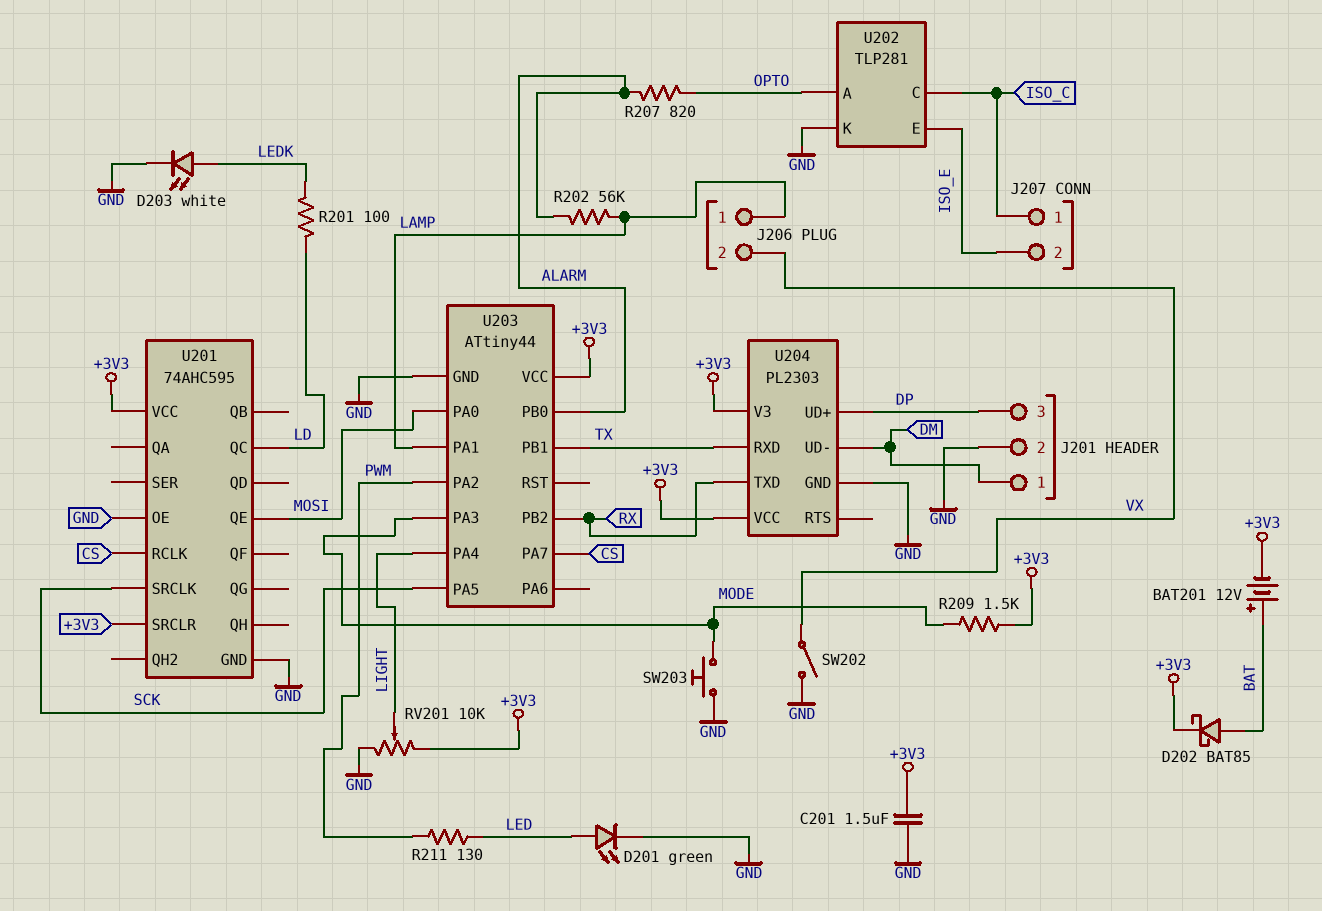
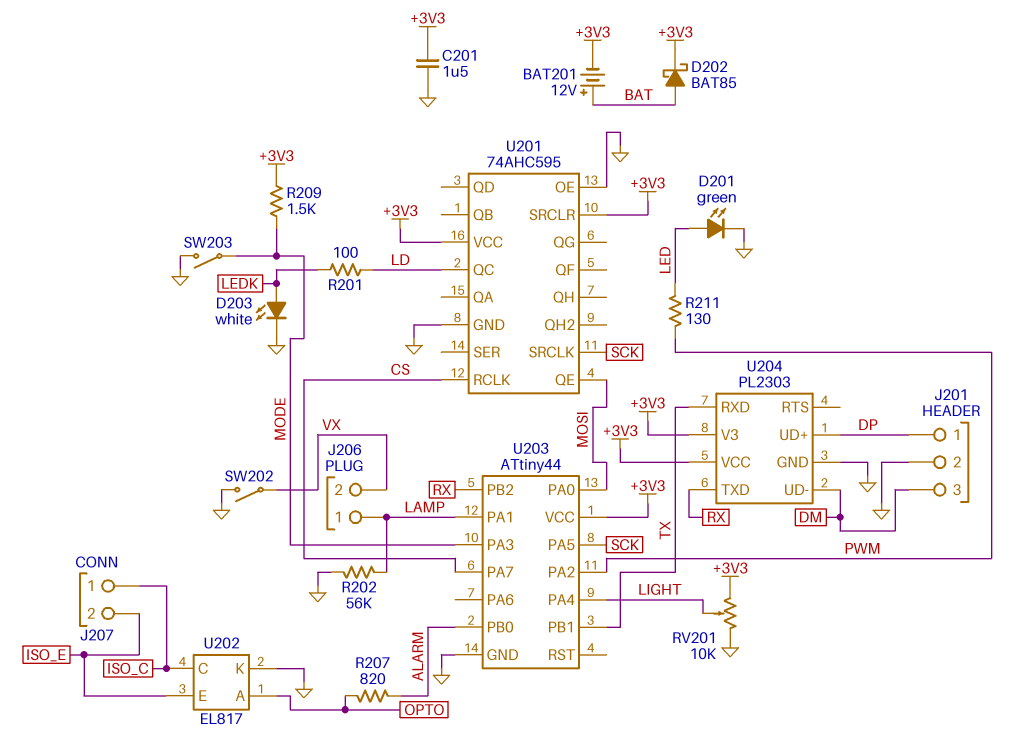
J201 pin 1: DM -> DP
J201 pin 3: DP -> DM
R202: 56k (ALARM, LAMP) -> 56k (GND, LAMP)
SW203: button (GND, MODE) -> switch (GND, MODE)
U202: TLP281 -> EL817

